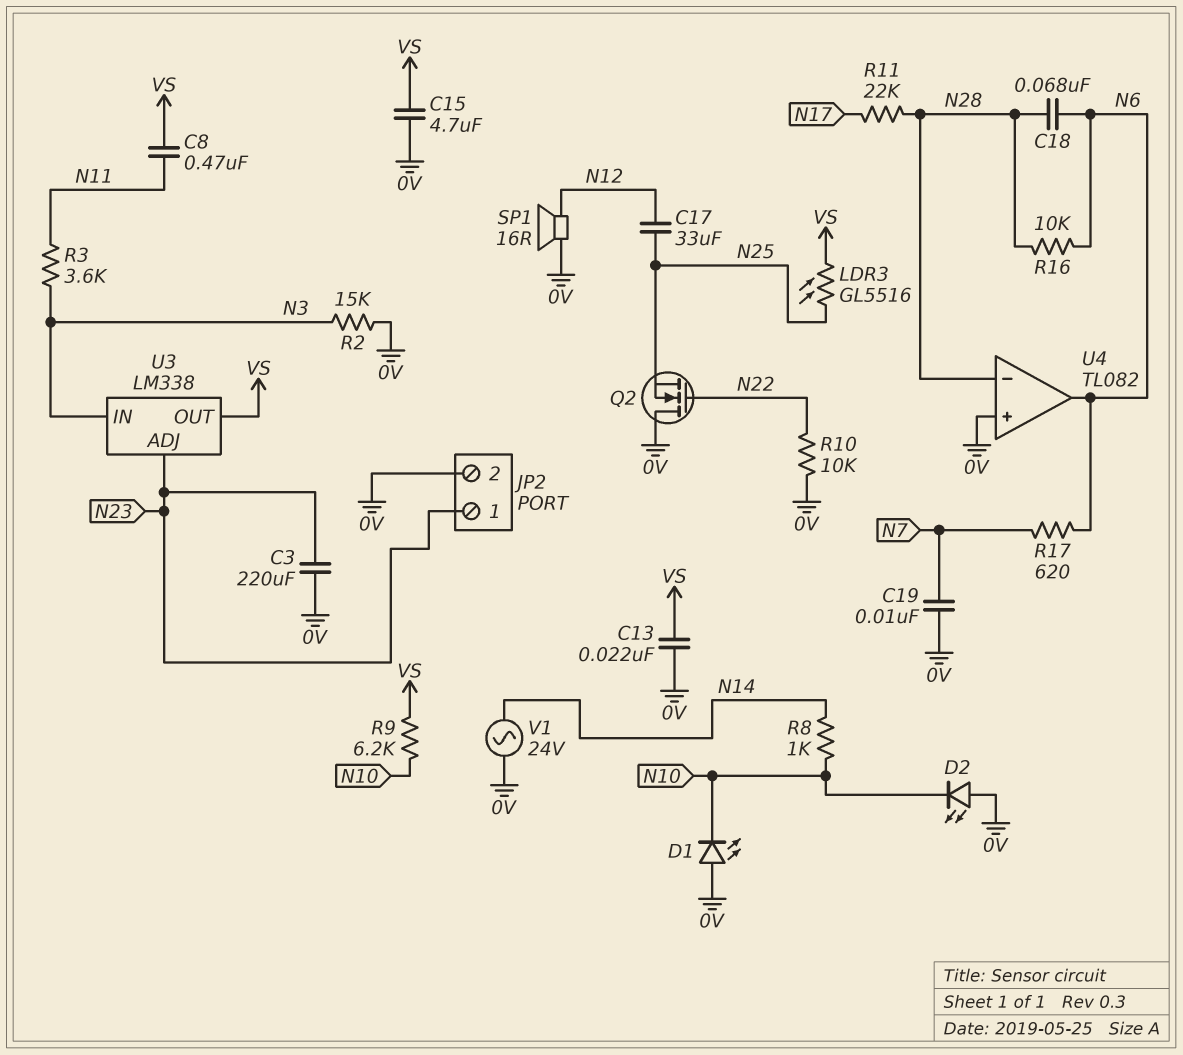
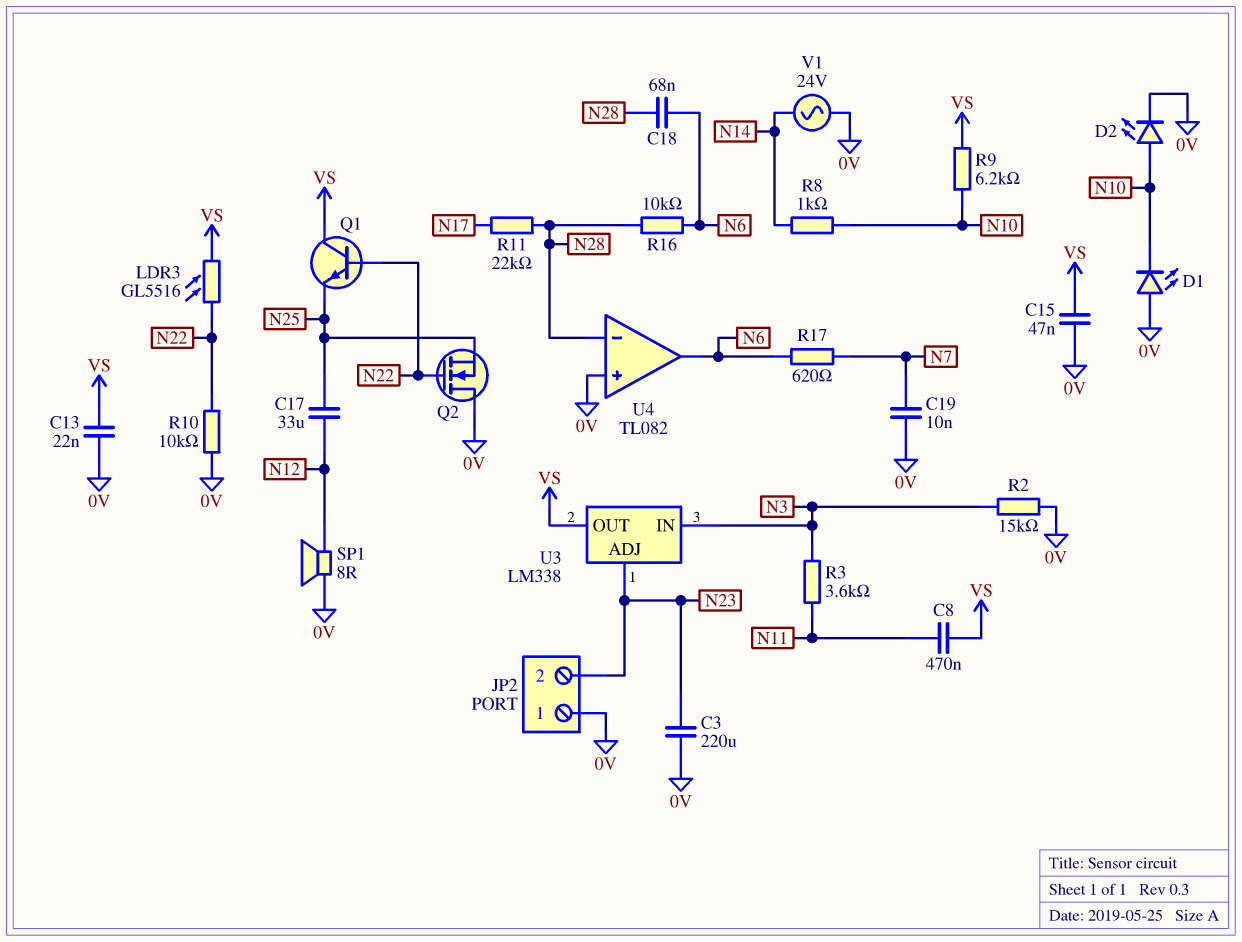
C15: 4.7uF (0V, VS) -> 47nF (0V, VS)
D2: LED (A 0V, K N10) -> LED (A N10, K 0V)
JP2 pin 1: N23 -> 0V
JP2 pin 2: 0V -> N23
LDR3: GL5516 (N25, VS) -> GL5516 (N22, VS)
Q1: none -> NPN (B N22, C VS, E N25)
SP1: speaker 16R (0V, N12) -> speaker 8R (0V, N12)

